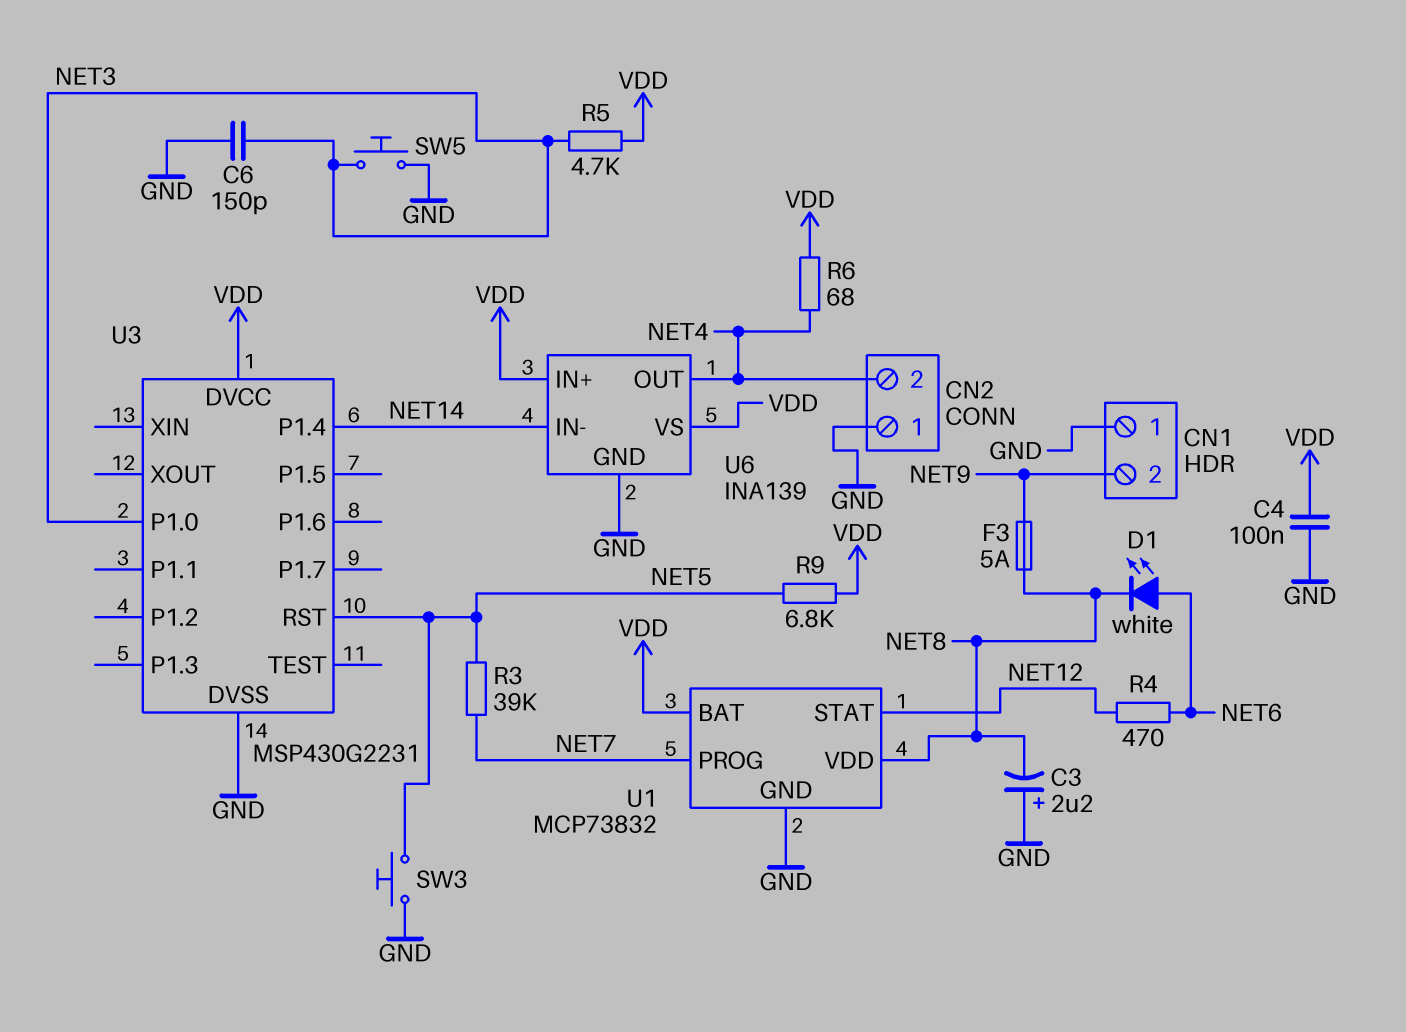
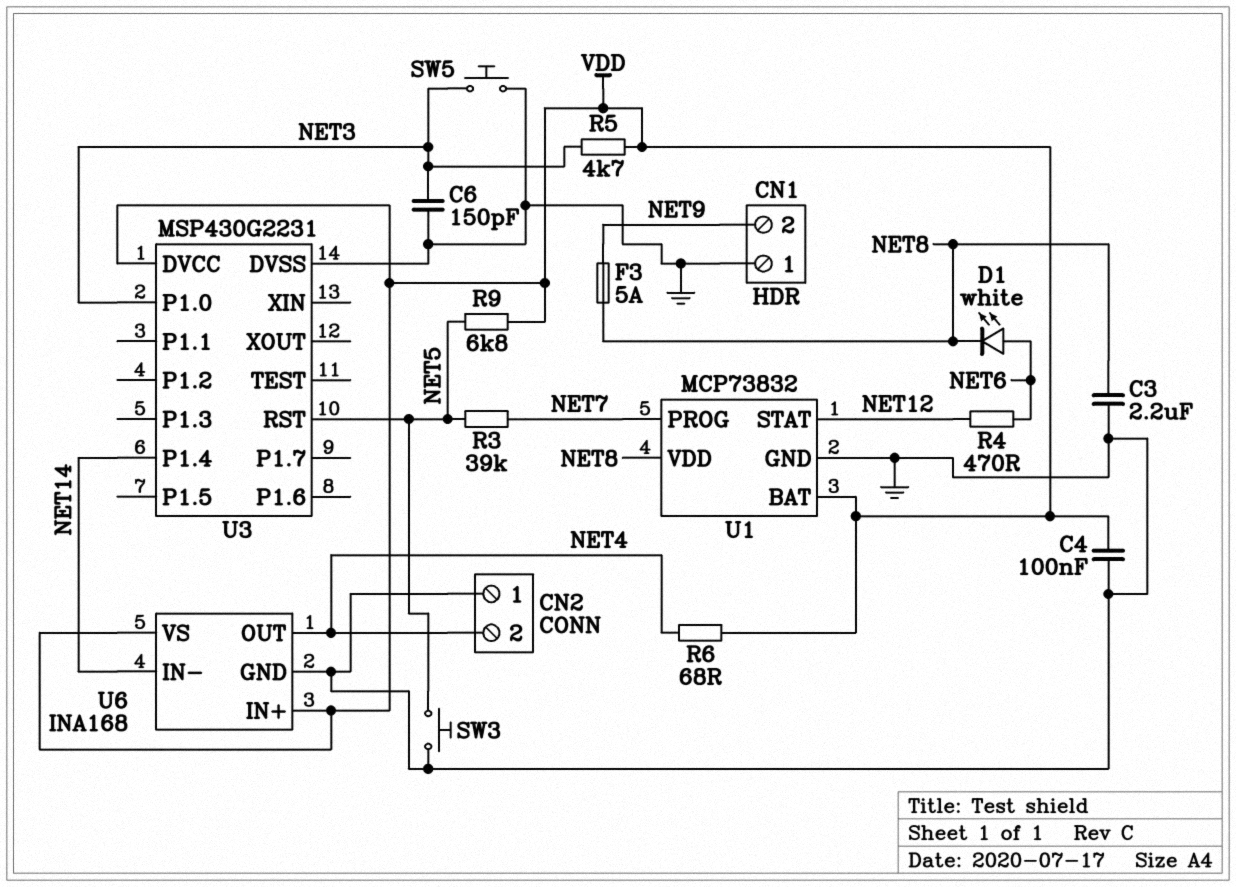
C3: 2.2uF (plus GND, minus NET8) -> 2.2uF (GND, NET8)
U6: INA139 -> INA168

